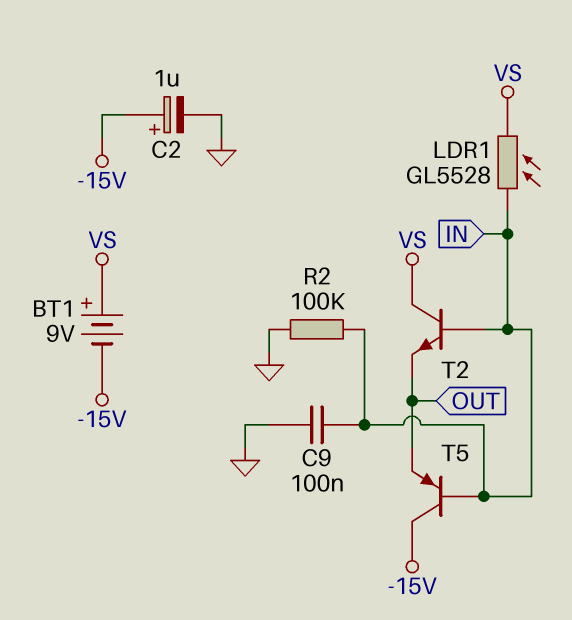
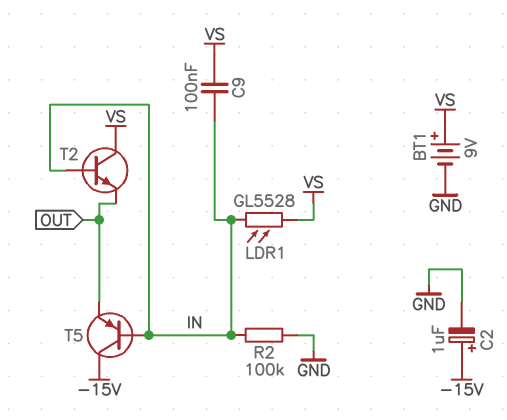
BT1: 9V (plus VS, minus -15V) -> 9V (plus VS, minus GND)
C9: 100nF (GND, IN) -> 100nF (IN, VS)

